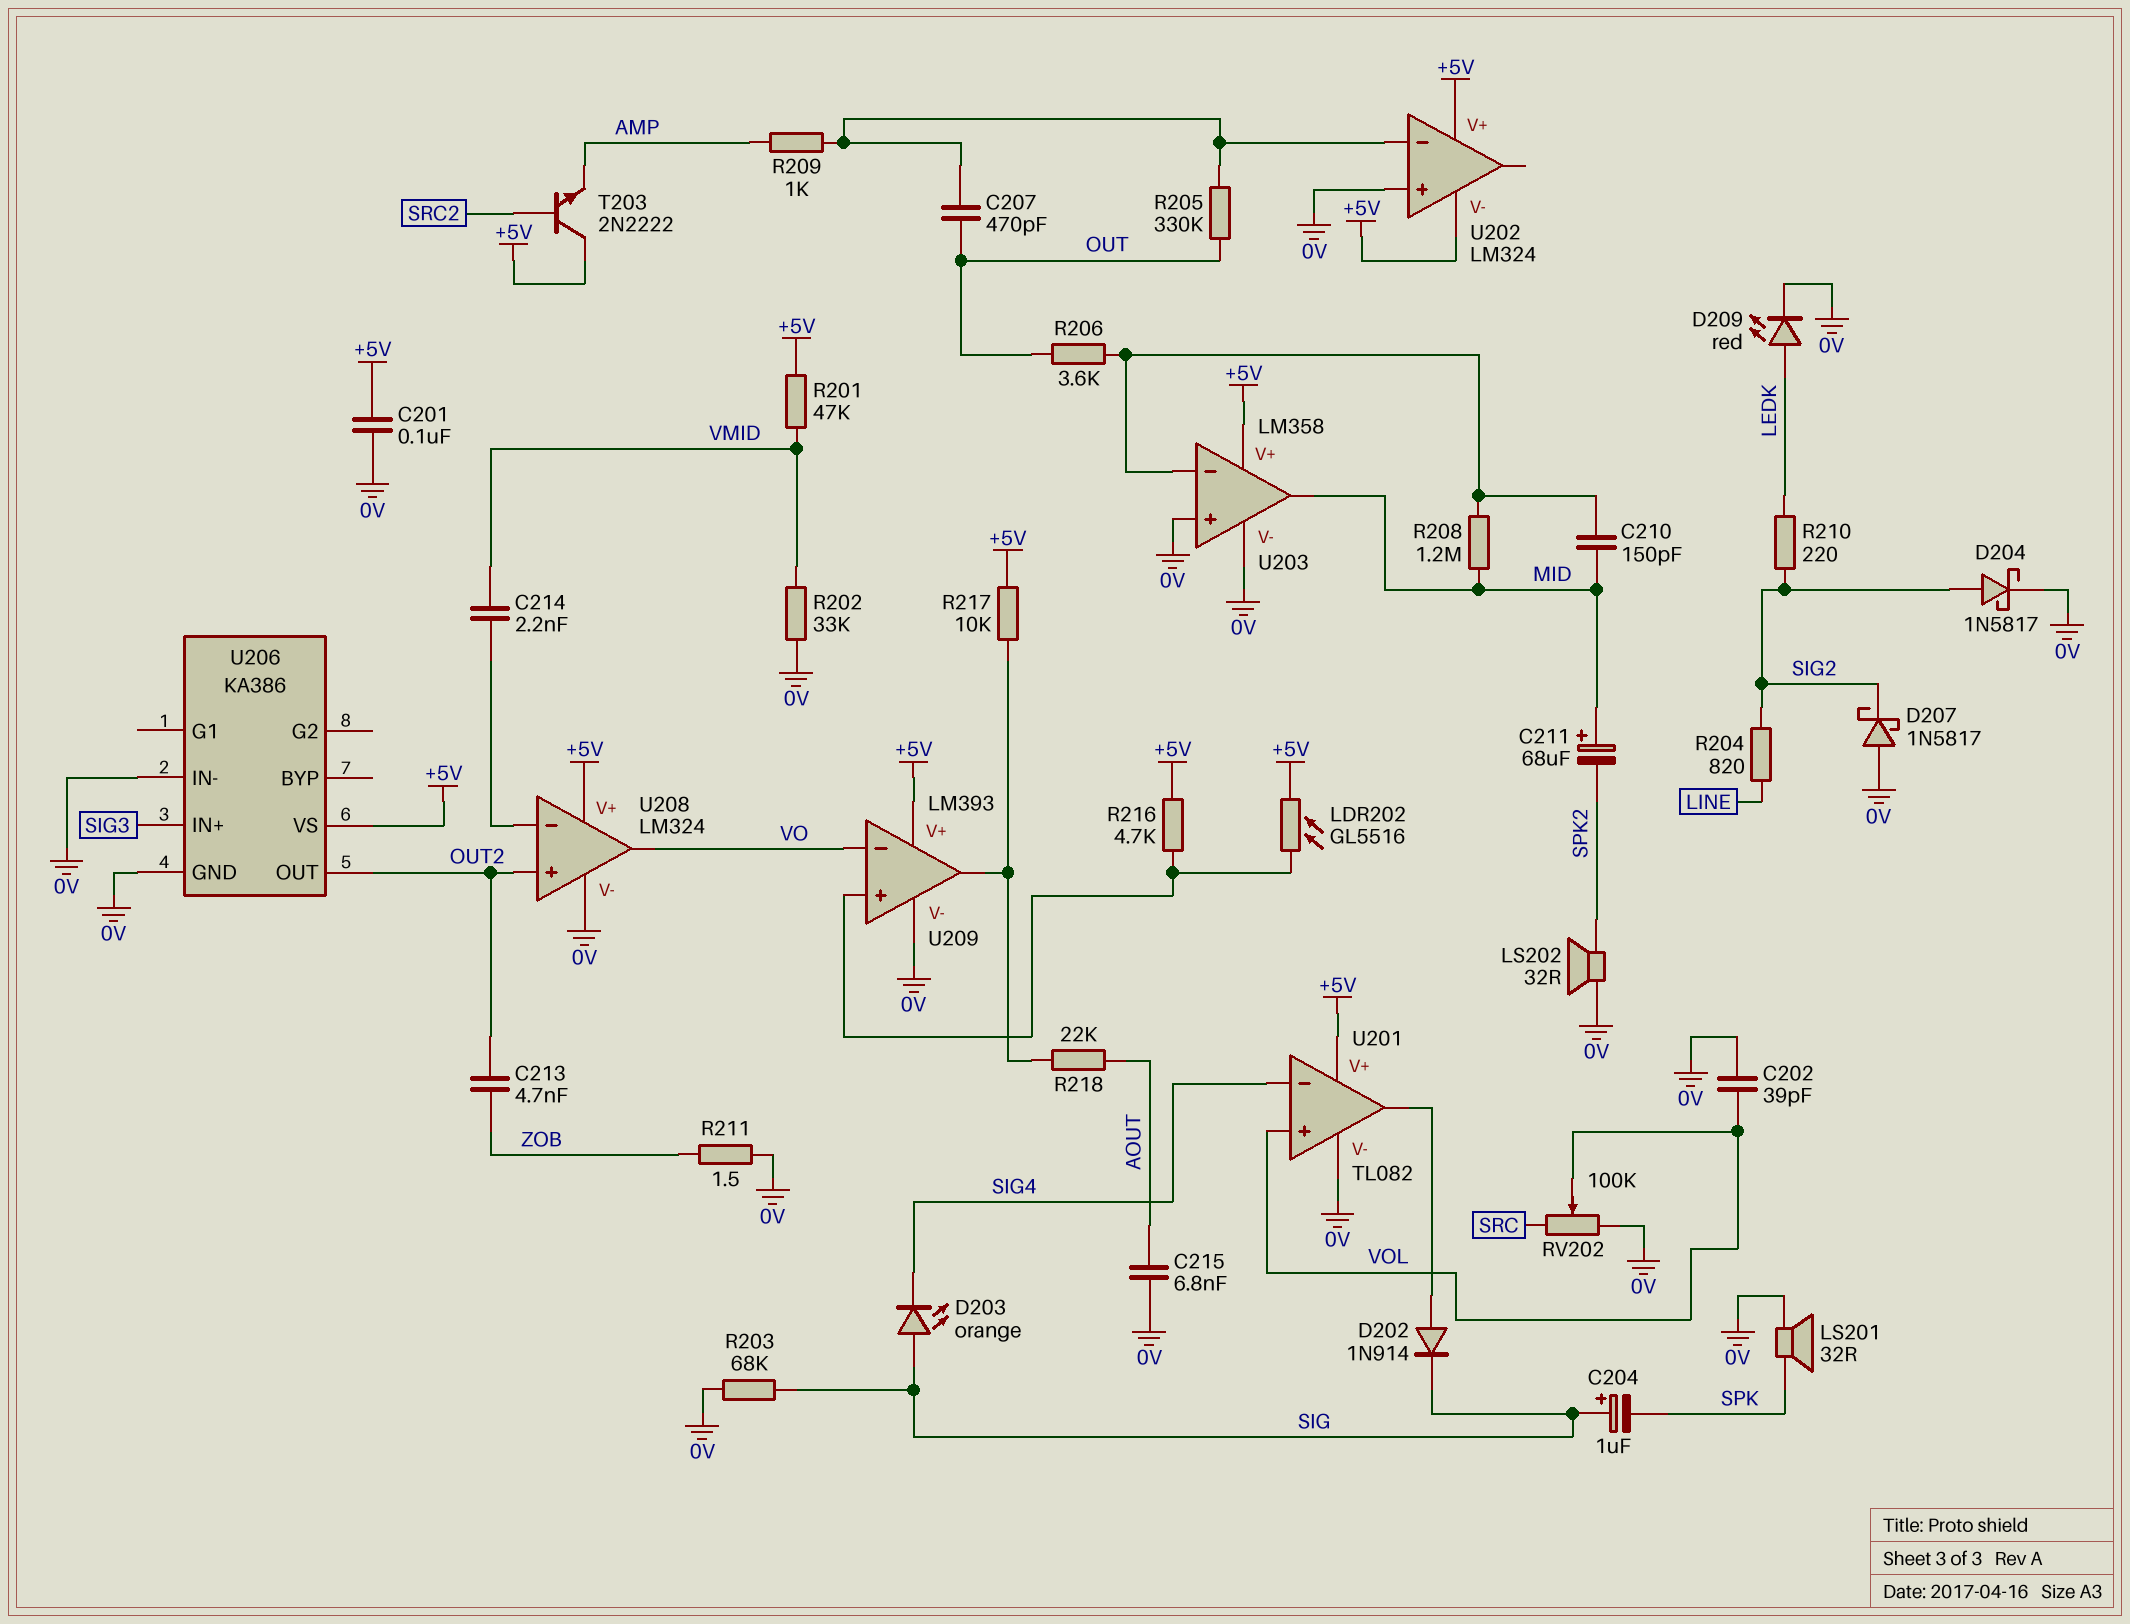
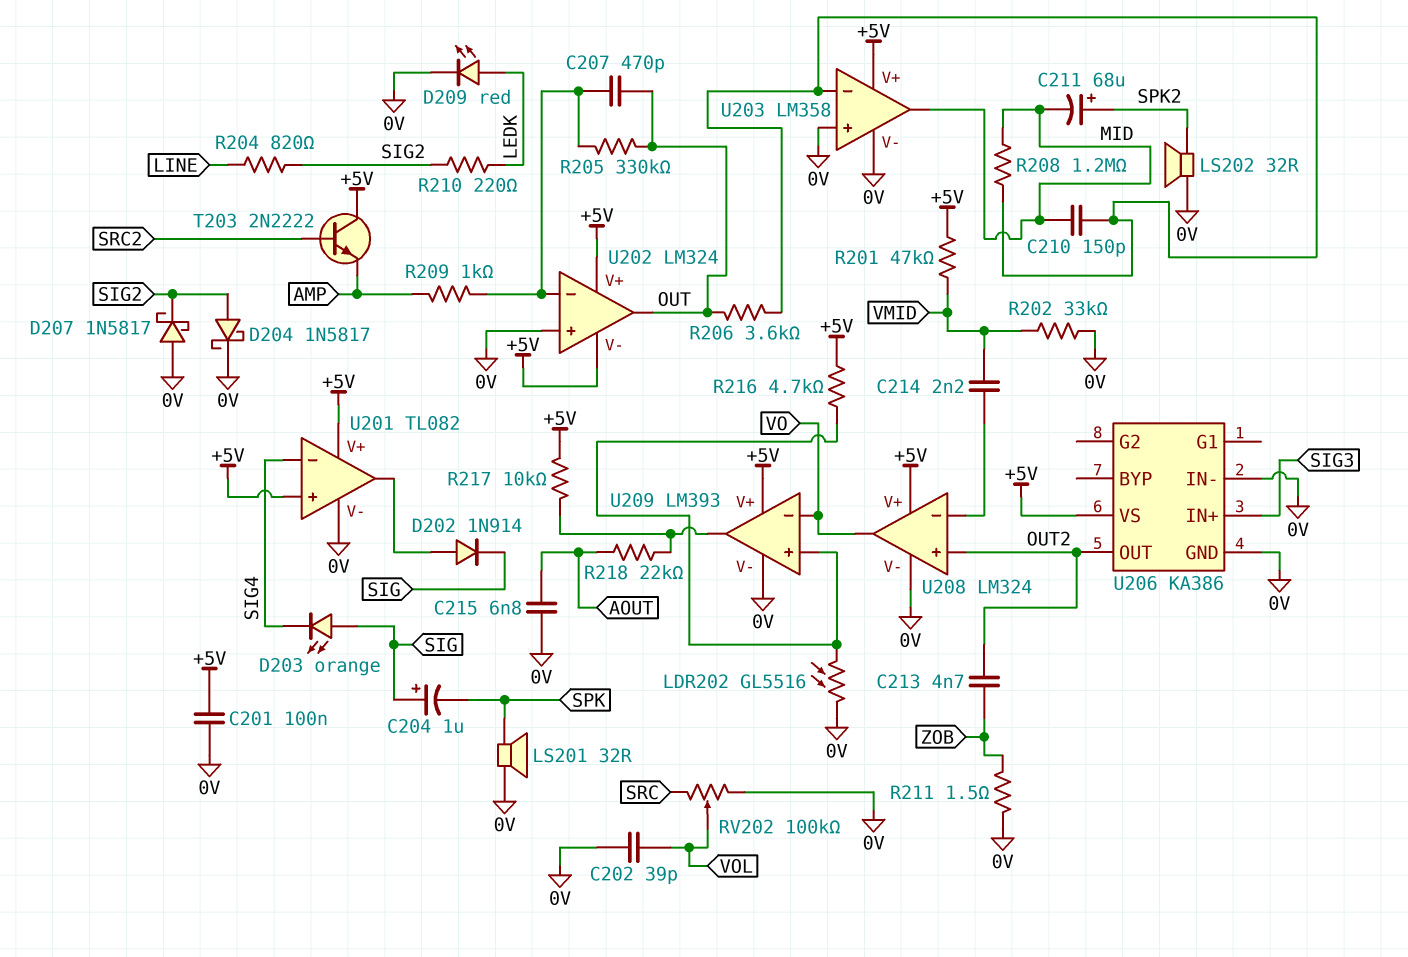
C211: 68uF (plus MID, minus SPK2) -> 68uF (plus SPK2, minus MID)
LDR202: GL5516 (+5V, U209/in+) -> GL5516 (0V, U209/in+)
R203: 68k (0V, SIG) -> none
U201 pin in+: VOL -> +5V
U202 pin out: none -> OUT

